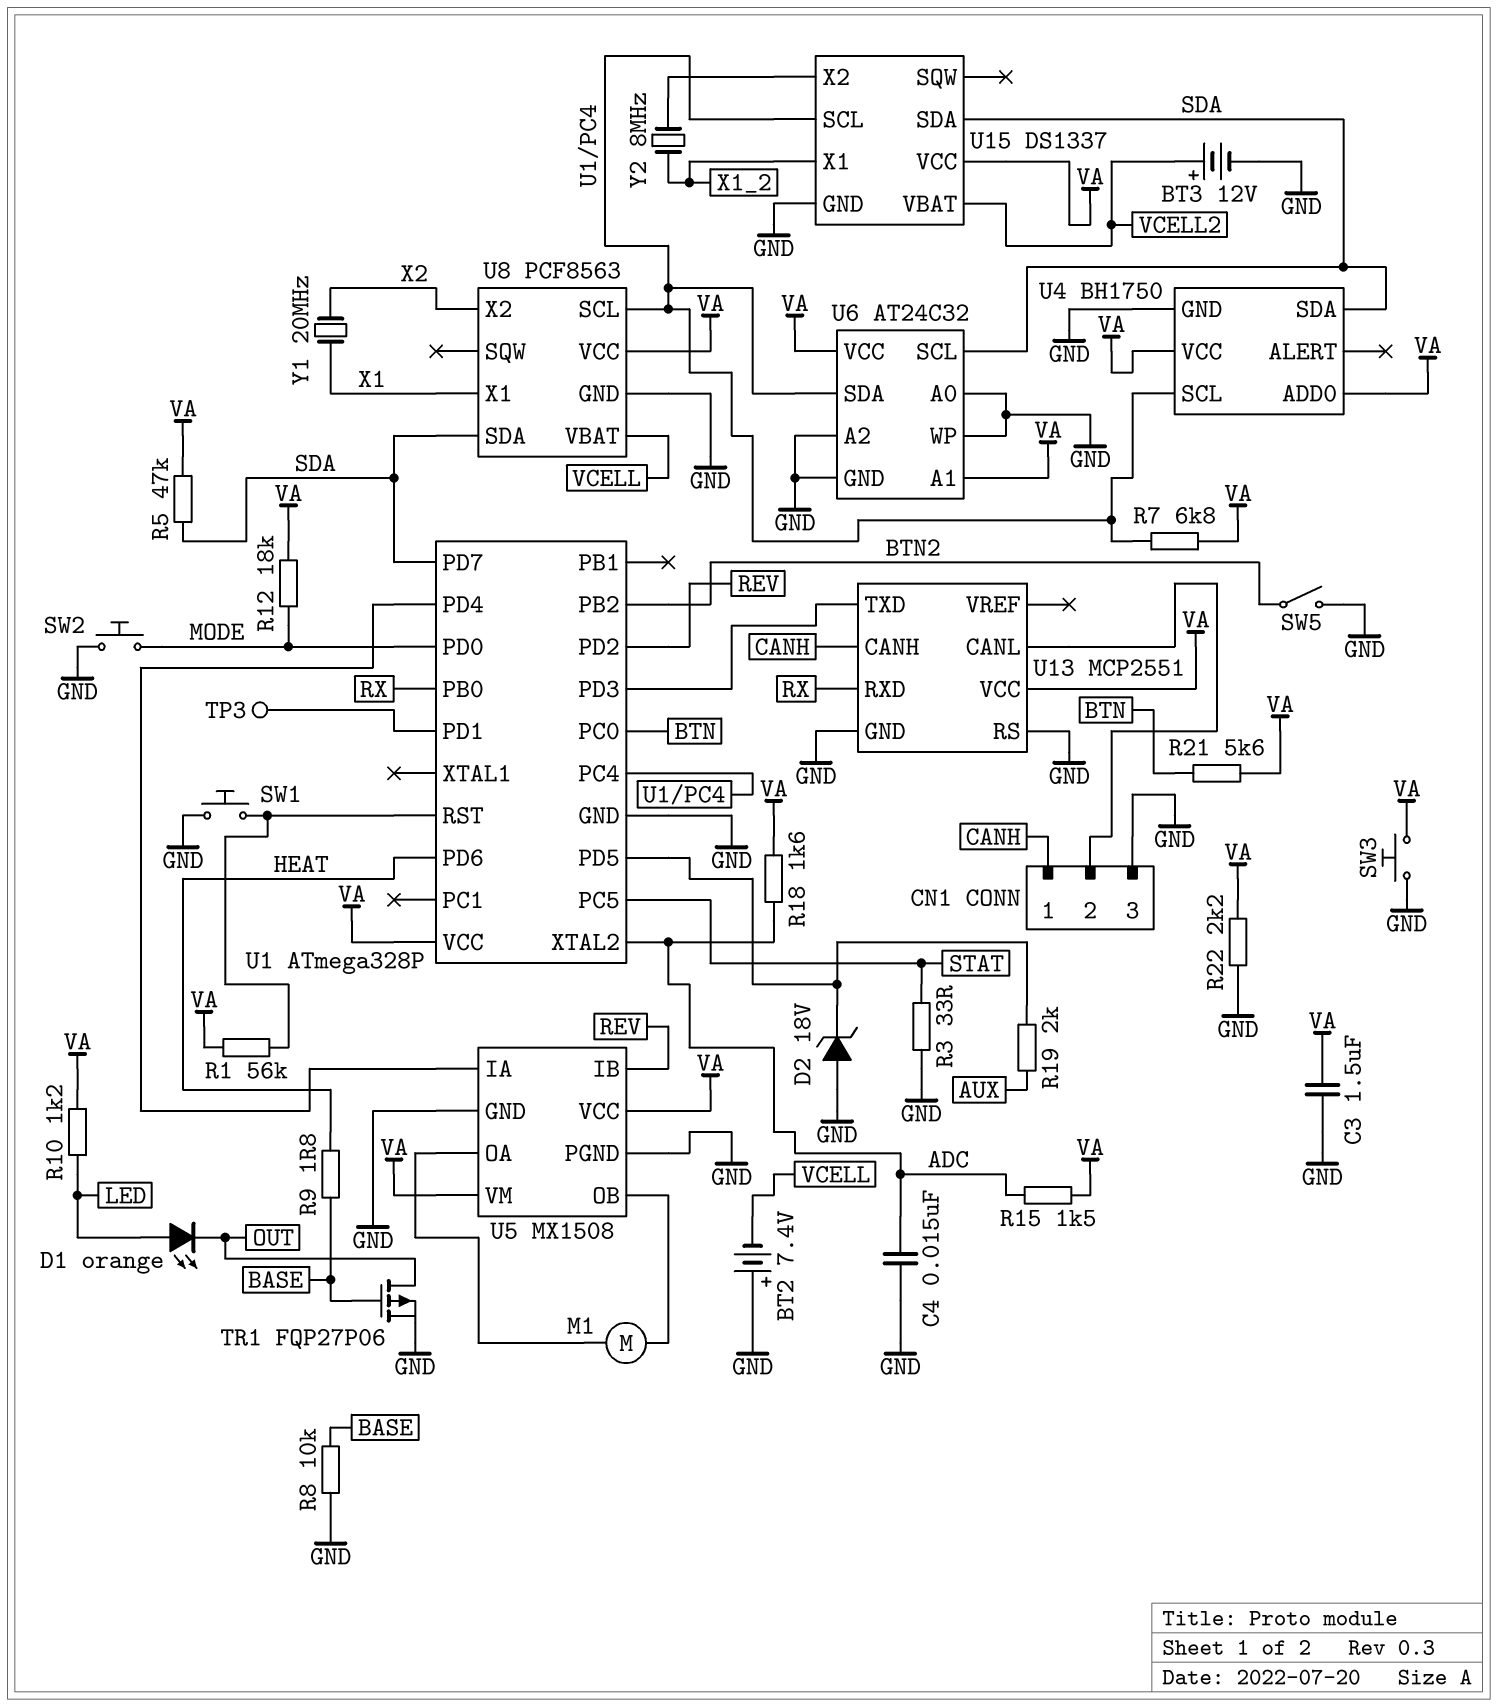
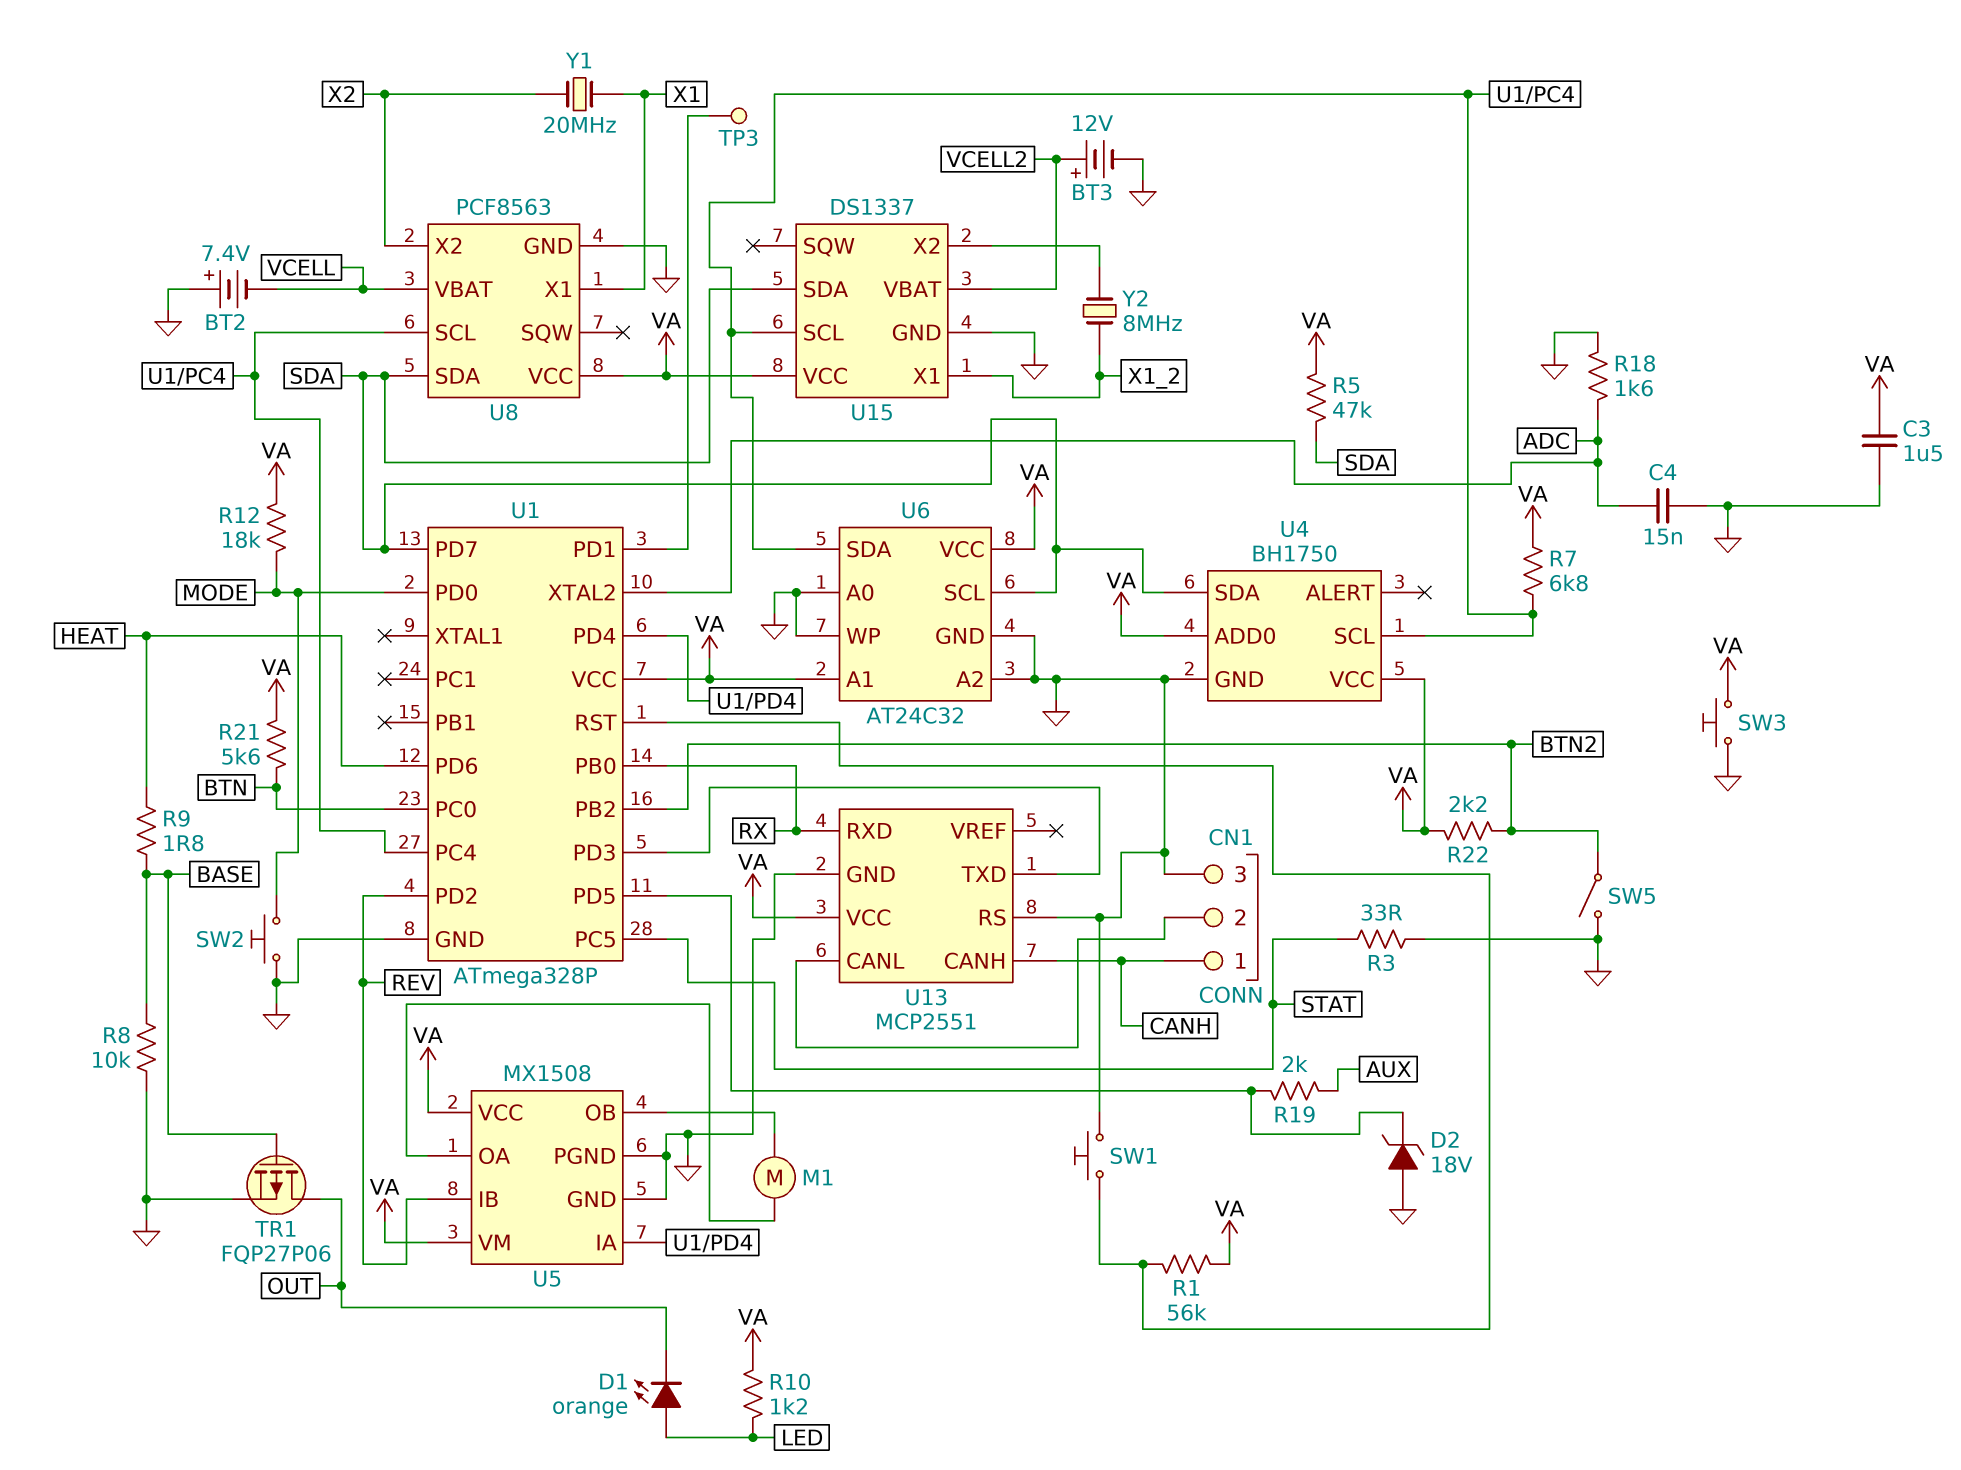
R15: 1.5k (ADC, VA) -> none
R18: 1.6k (ADC, VA) -> 1.6k (ADC, GND)
R22: 2.2k (GND, VA) -> 2.2k (BTN2, VA)

